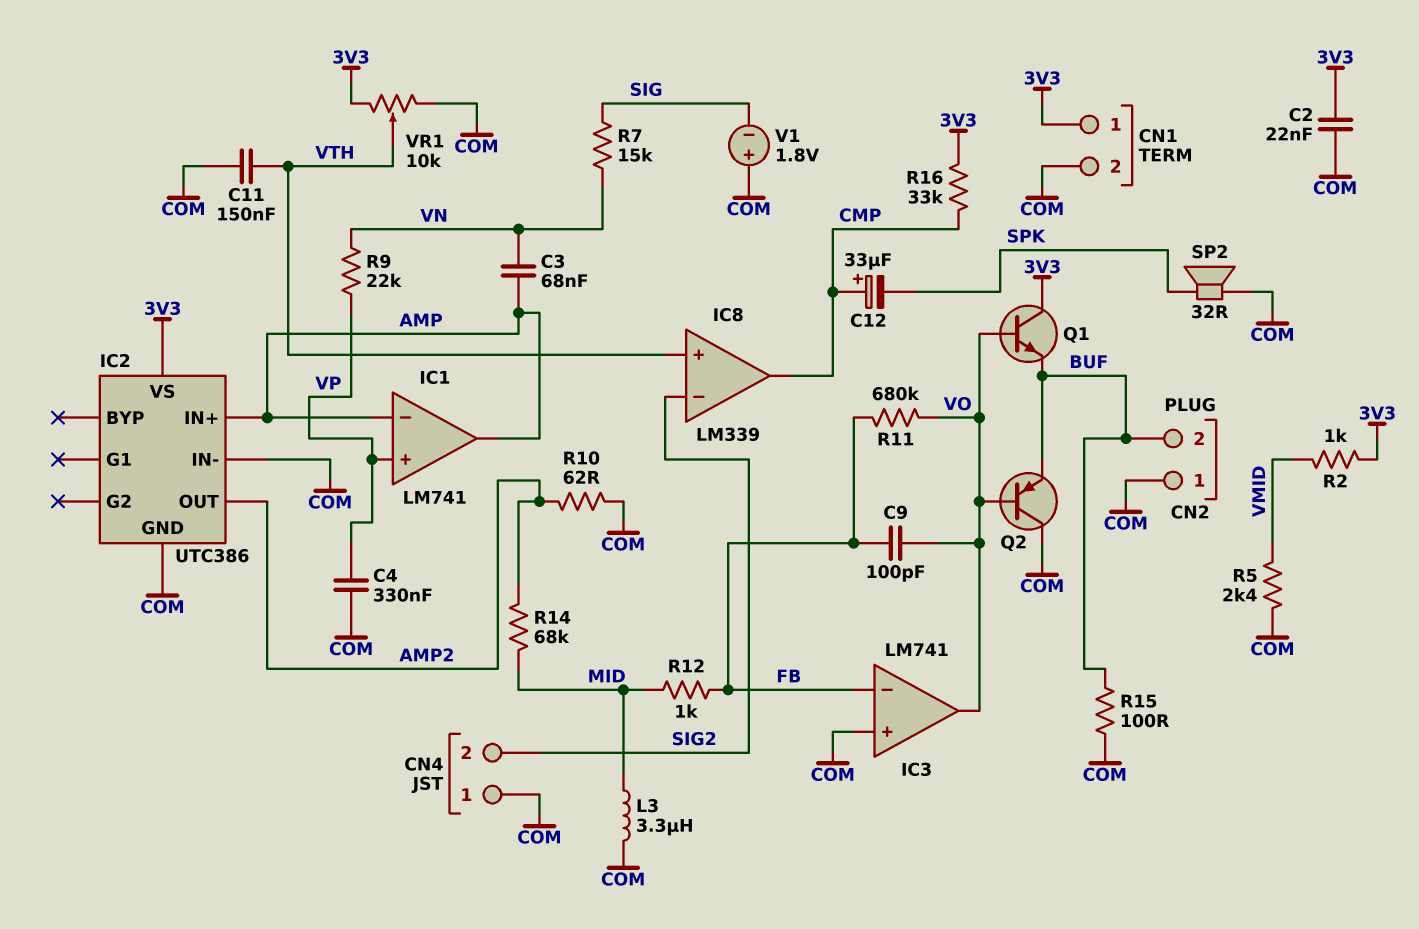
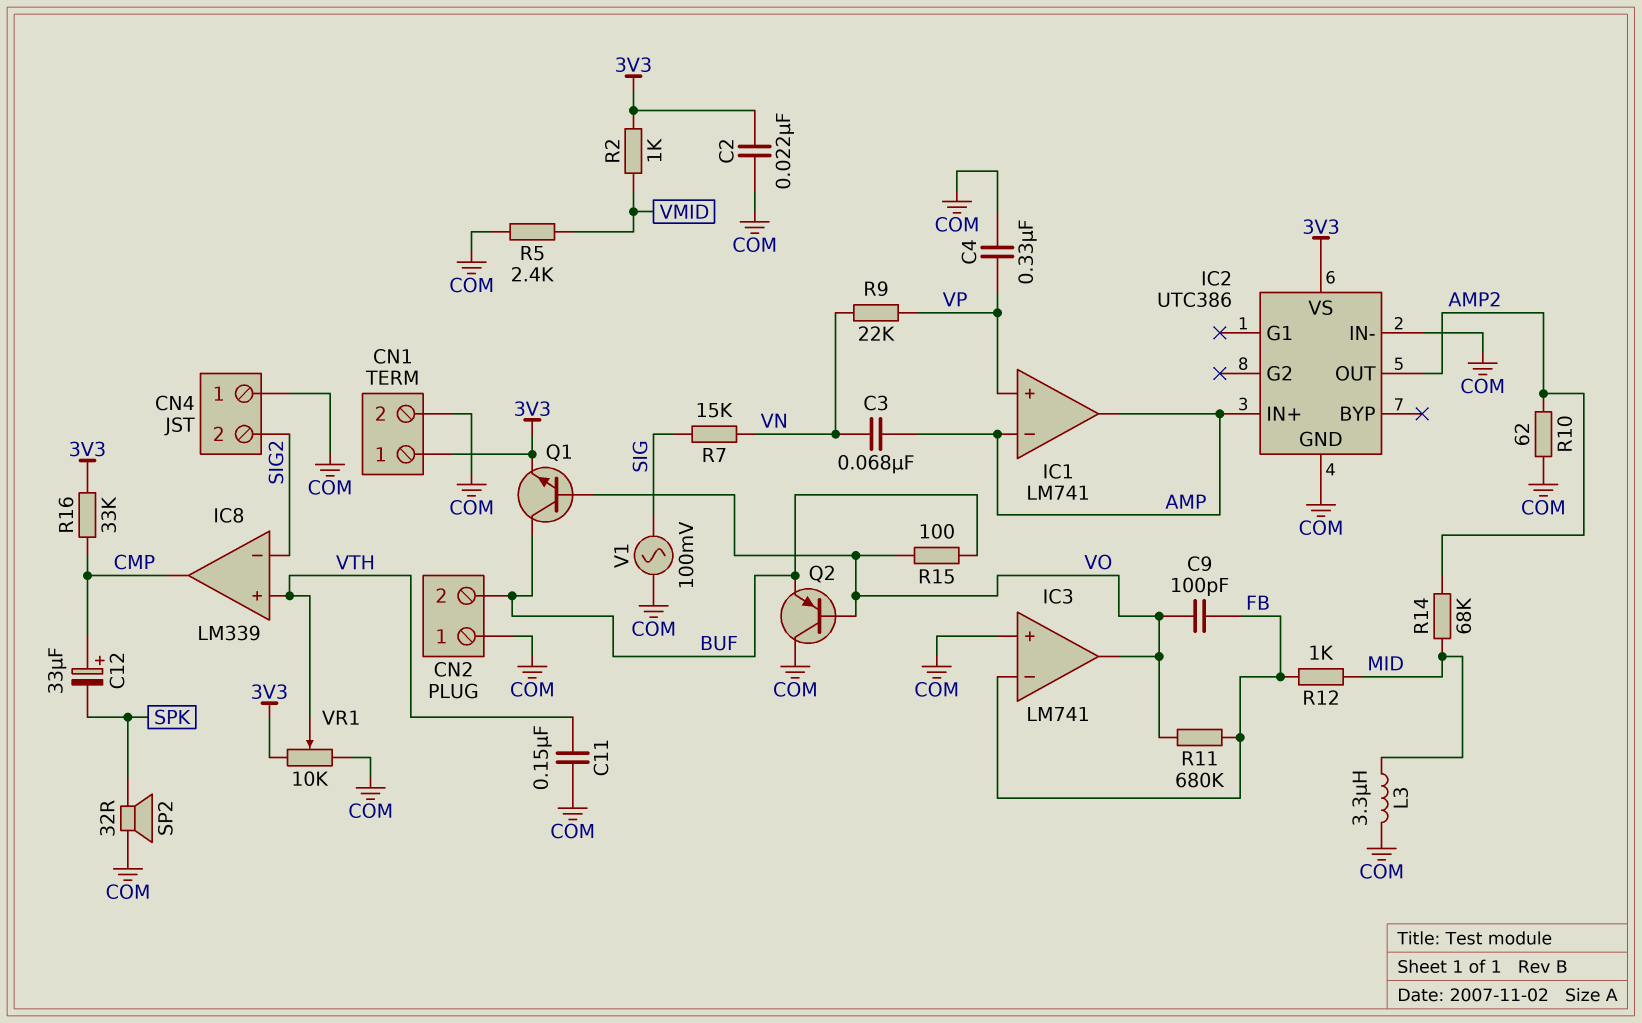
Q1: NPN (B VO, C 3V3, E BUF) -> NPN (B VO, C BUF, E 3V3)
R15: 100 (BUF, COM) -> 100 (BUF, VO)
V1: 1.8V (plus COM, minus SIG) -> AC 100mV (COM, SIG)

